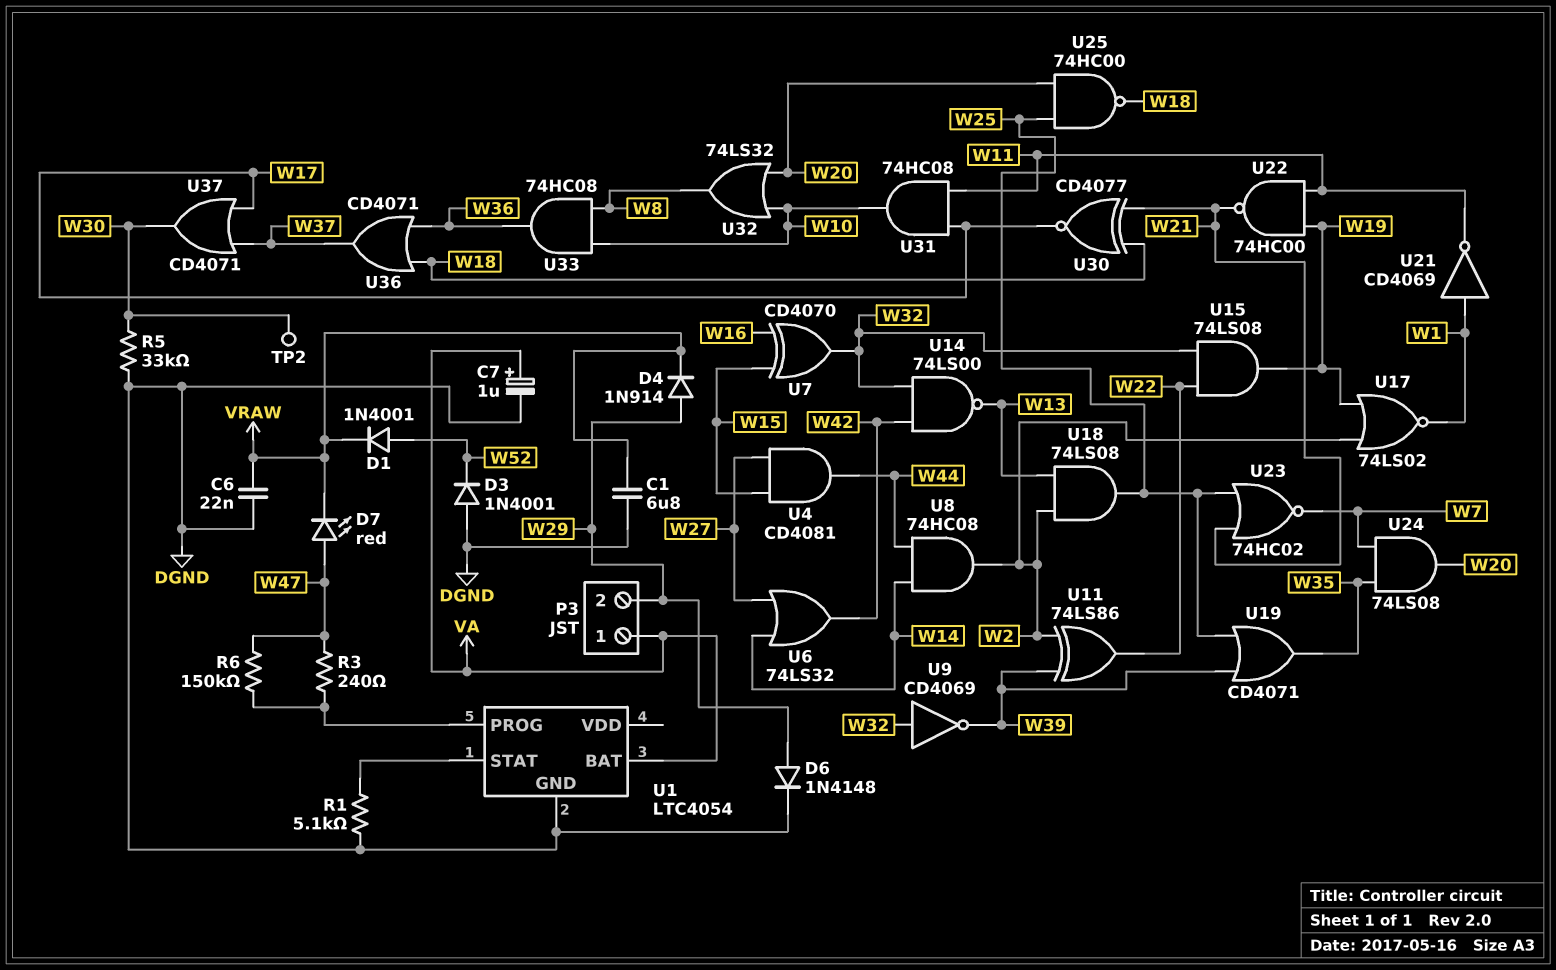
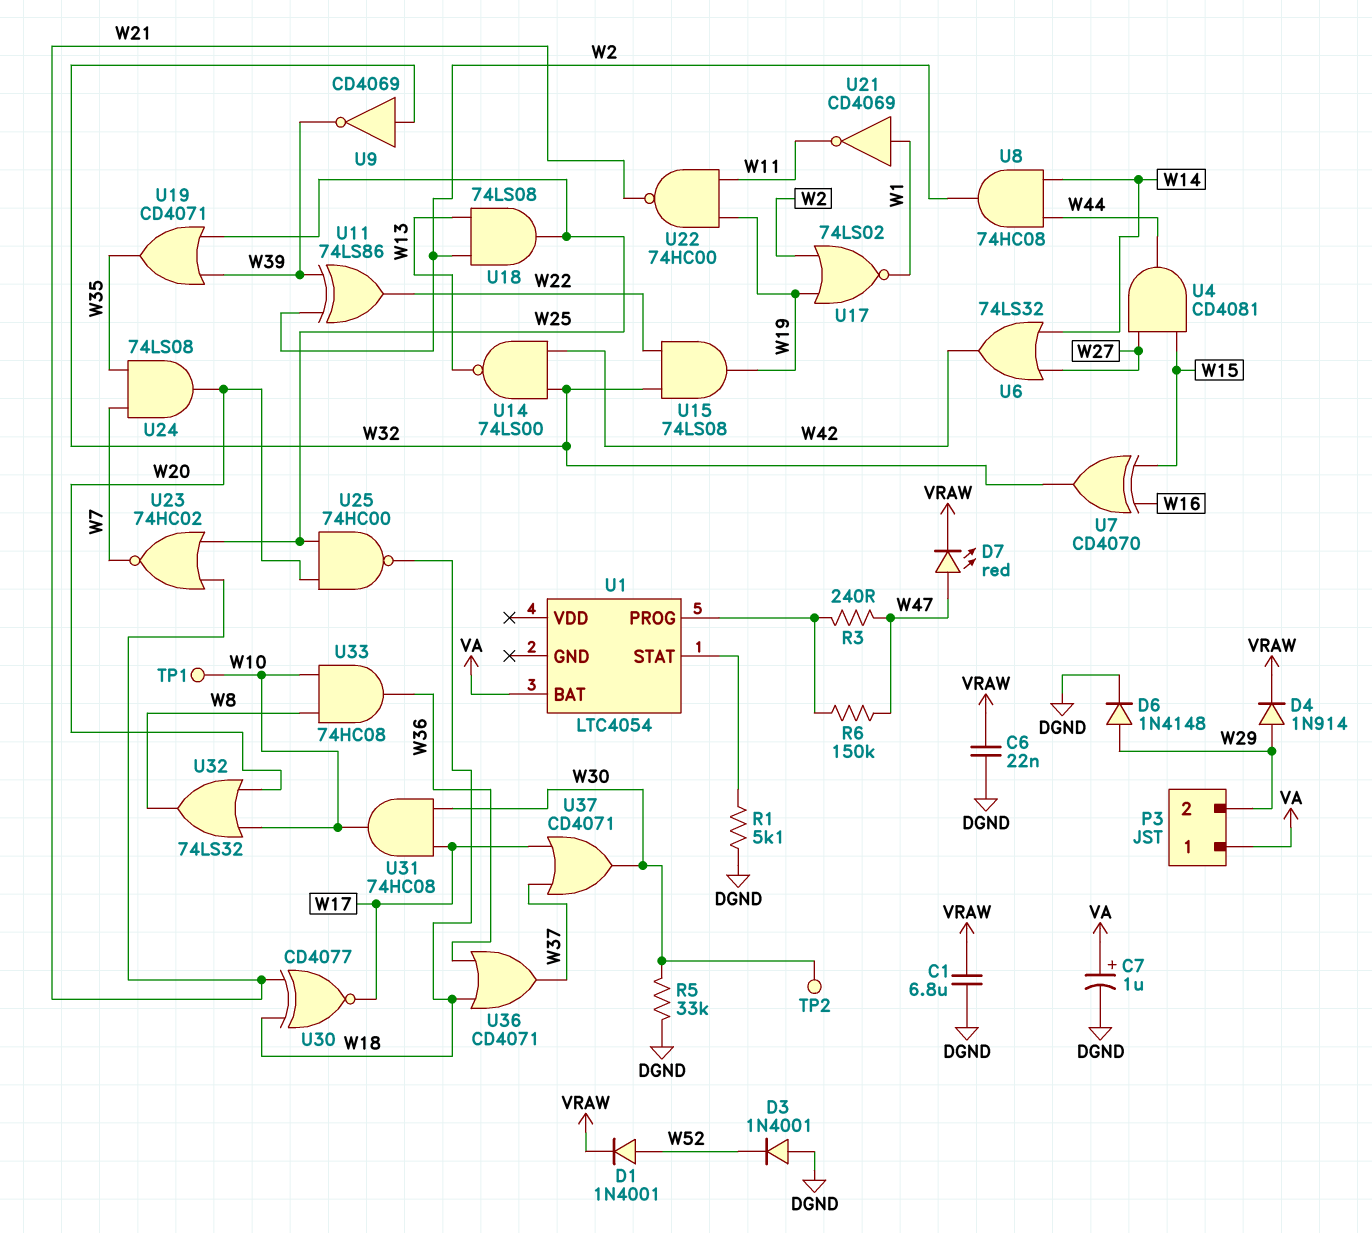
TP1: none -> test point (W10)
U1 pin GND: DGND -> none
U31: AND 74HC08 (in W11, in W17, out W10) -> AND 74HC08 (in W17, in W30, out W10)

